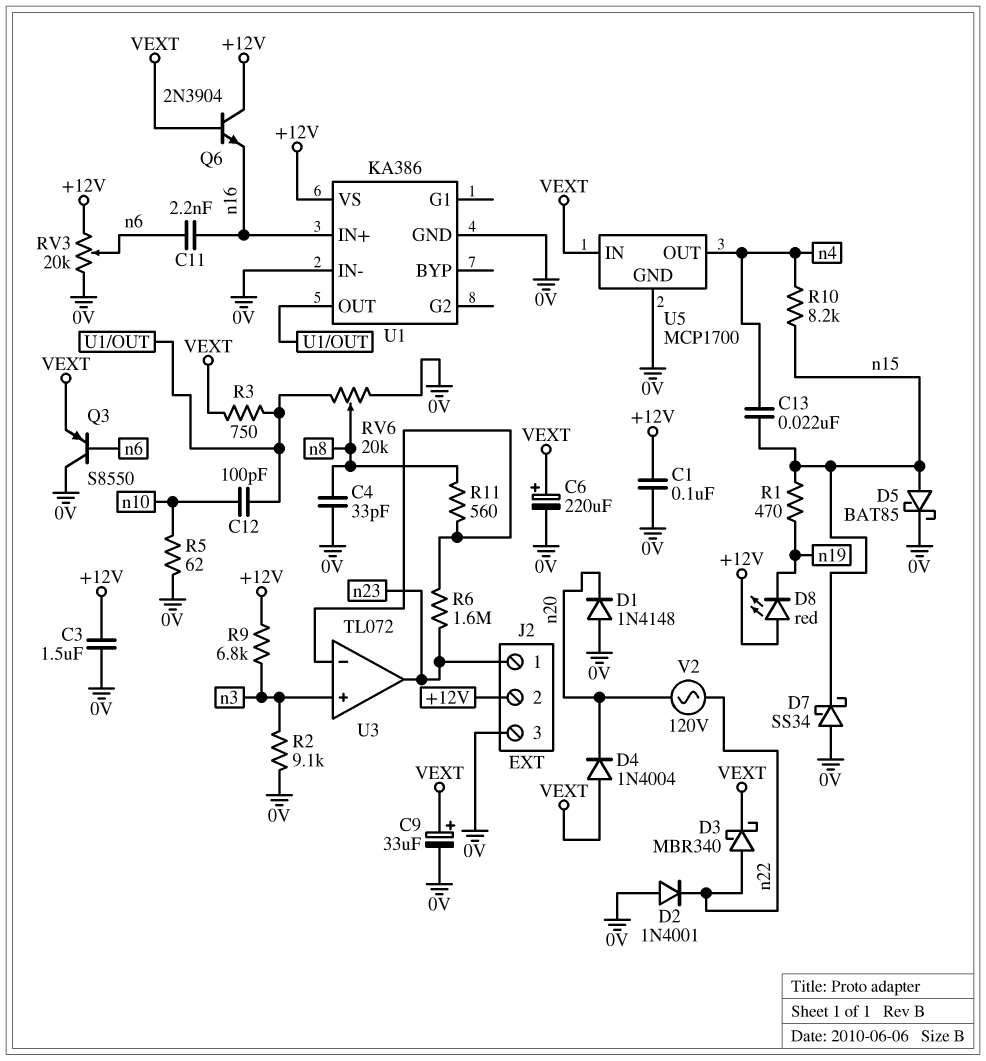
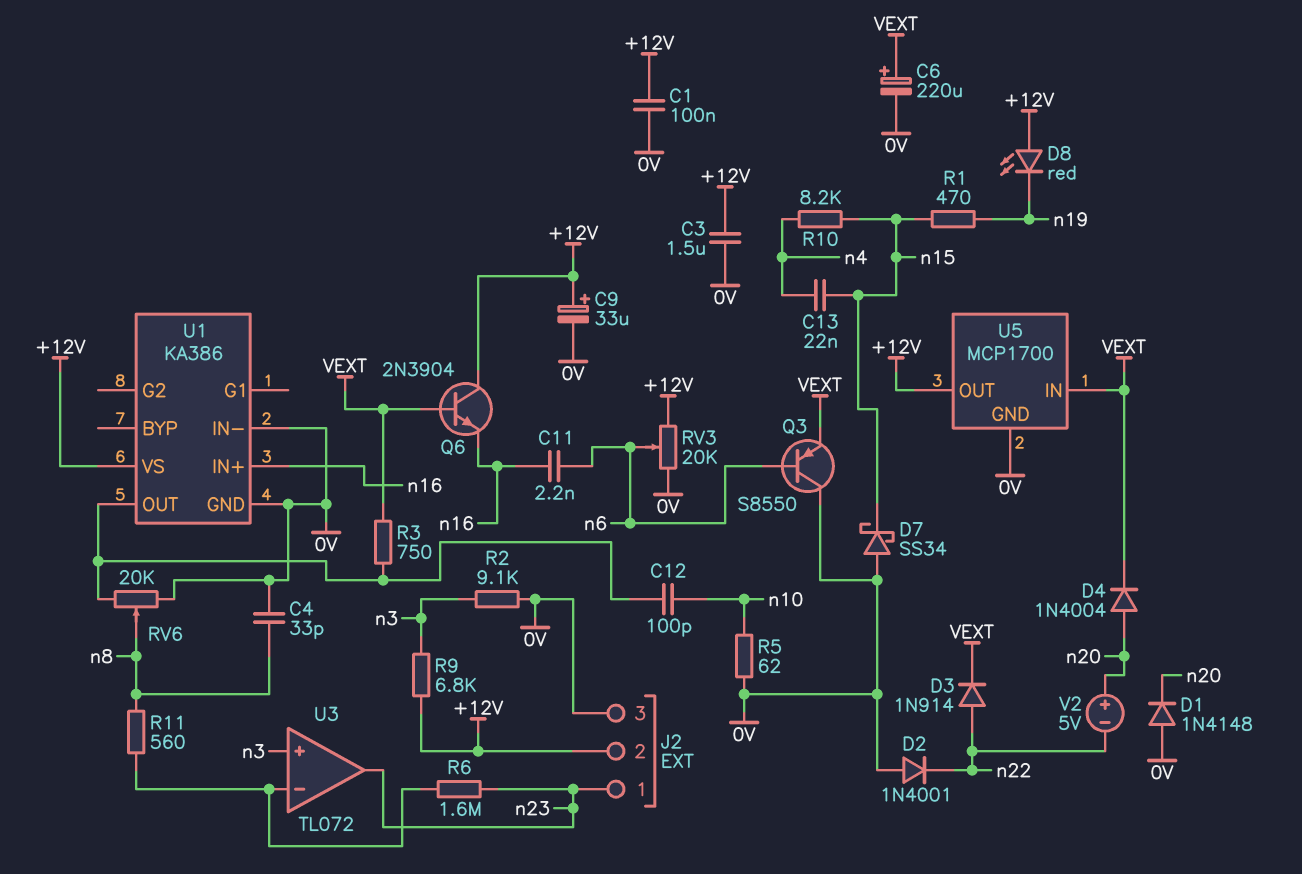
C9: 33uF (plus VEXT, minus 0V) -> 33uF (plus +12V, minus 0V)
D3: schottky MBR340 (A n22, K VEXT) -> diode 1N914 (A n22, K VEXT)
D4: diode 1N4004 (A VEXT, K n20) -> diode 1N4004 (A n20, K VEXT)
D5: schottky BAT85 (A n15, K 0V) -> none
U5 pin OUT: n4 -> +12V
V2: AC 120V (n20, n22) -> 5V (plus n20, minus n22)

